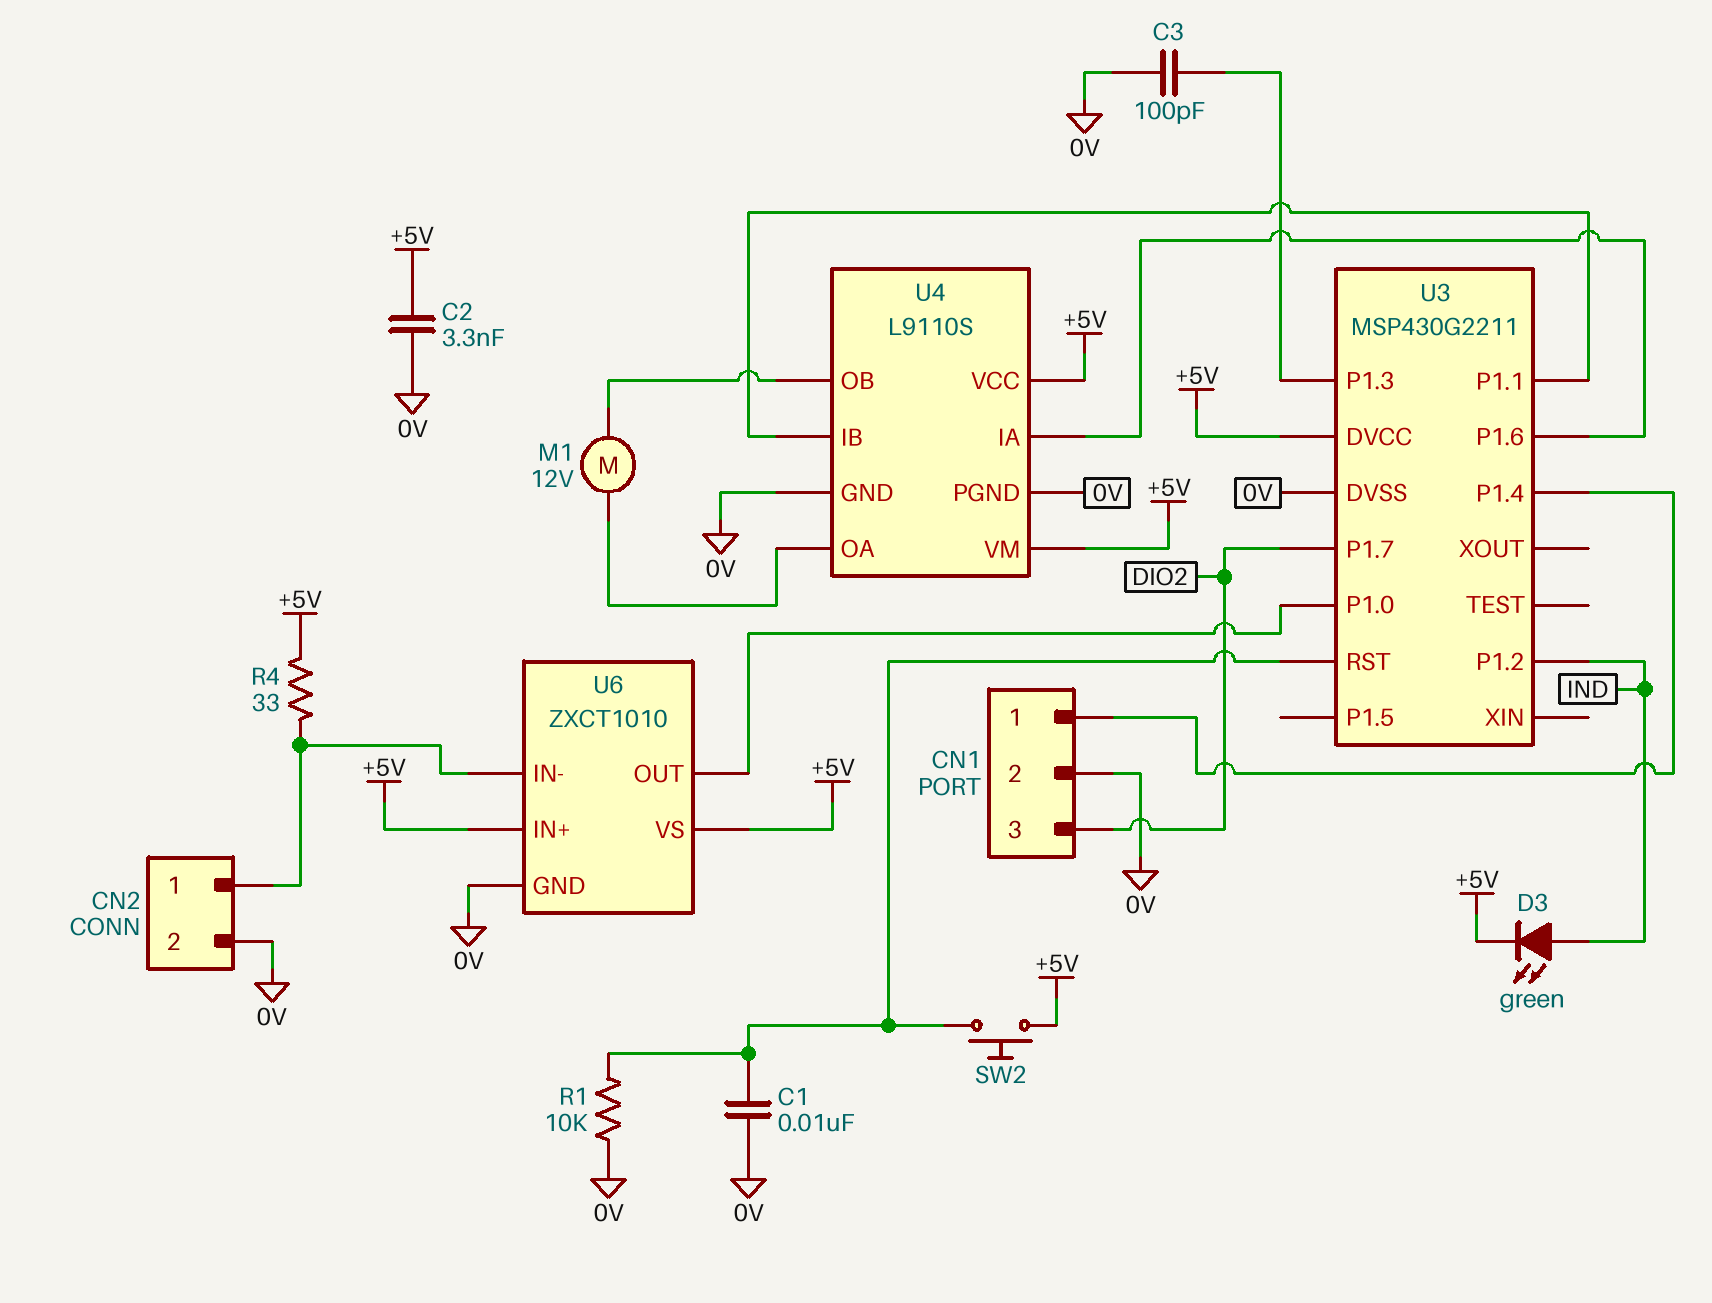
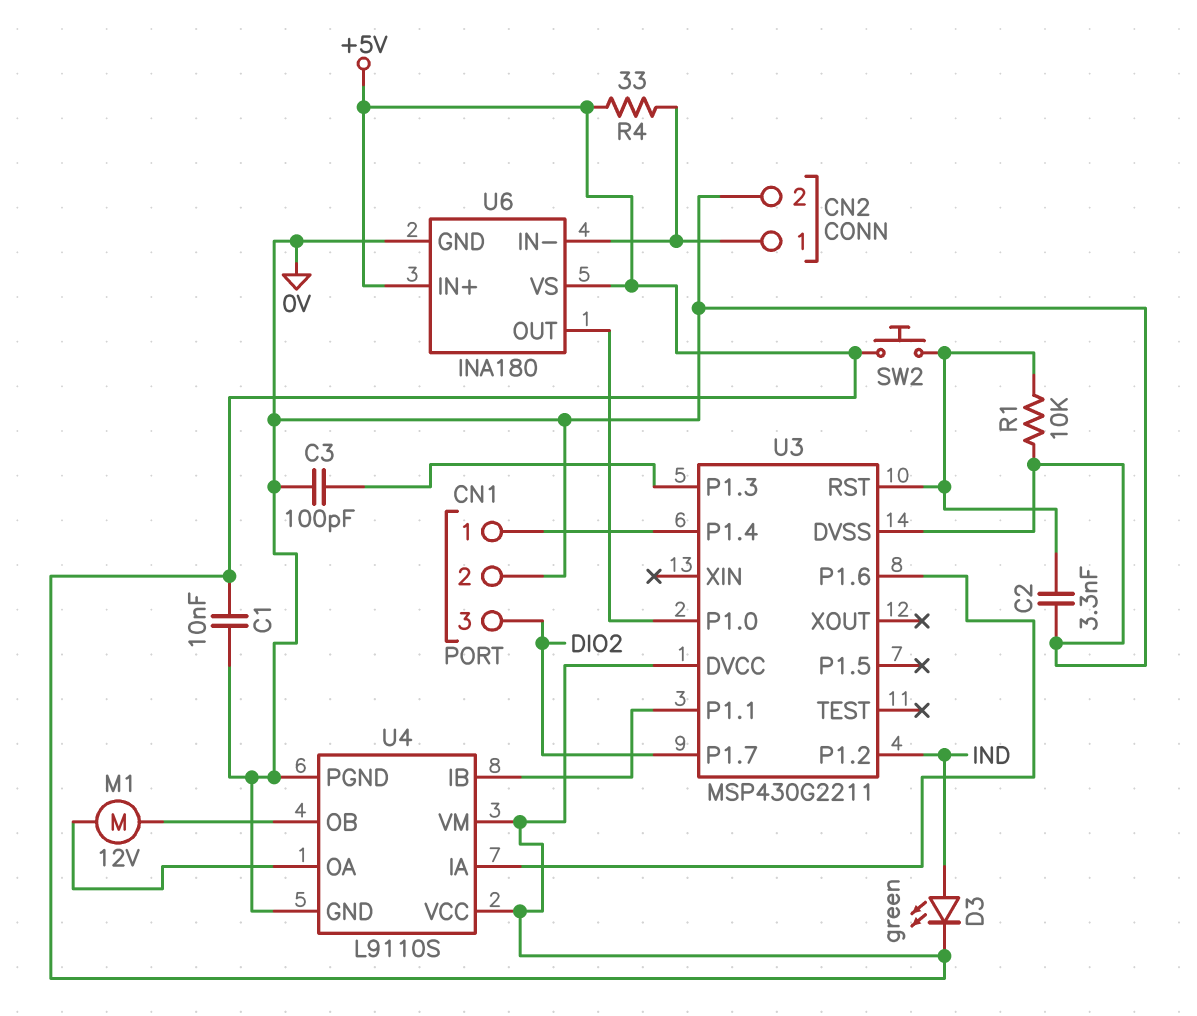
C1: 10nF (0V, U3/RST) -> 10nF (+5V, 0V)
C2: 3.3nF (+5V, 0V) -> 3.3nF (0V, U3/RST)
U6: ZXCT1010 -> INA180

